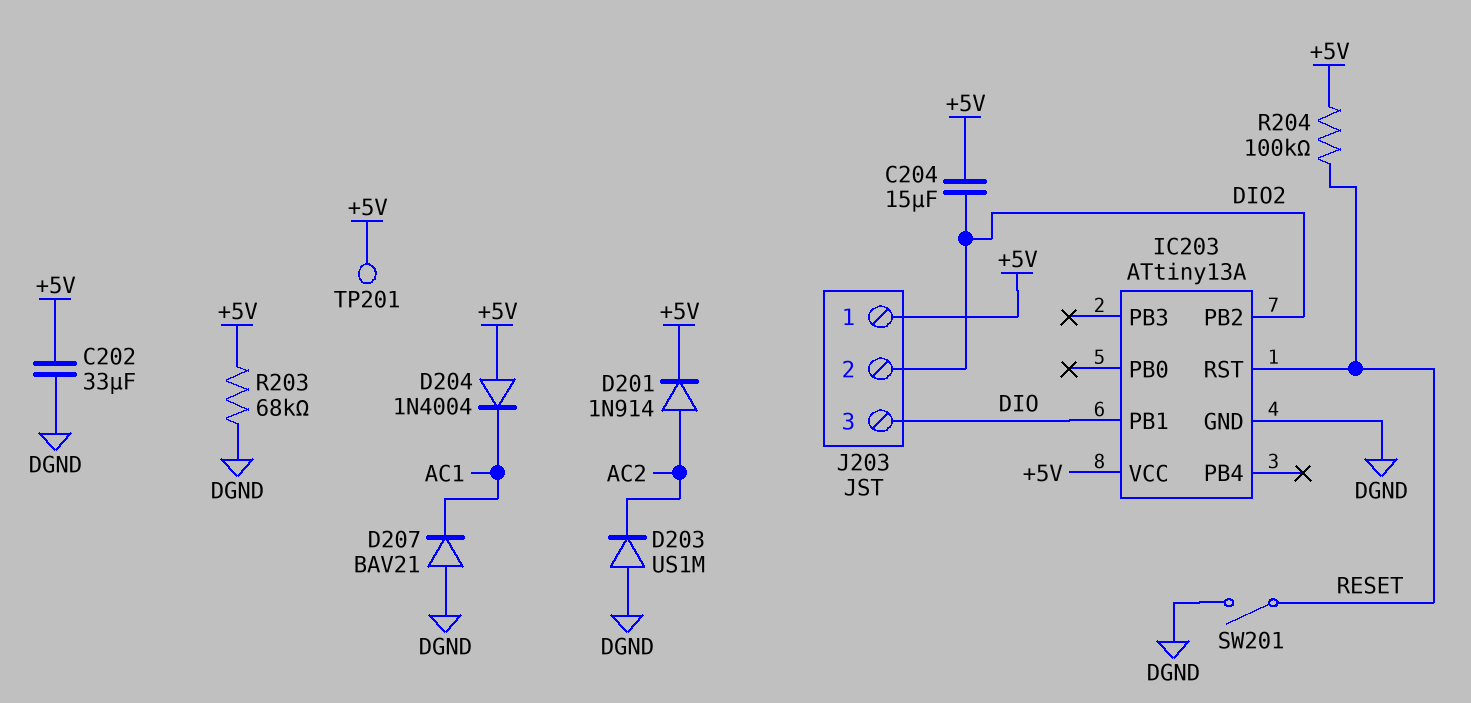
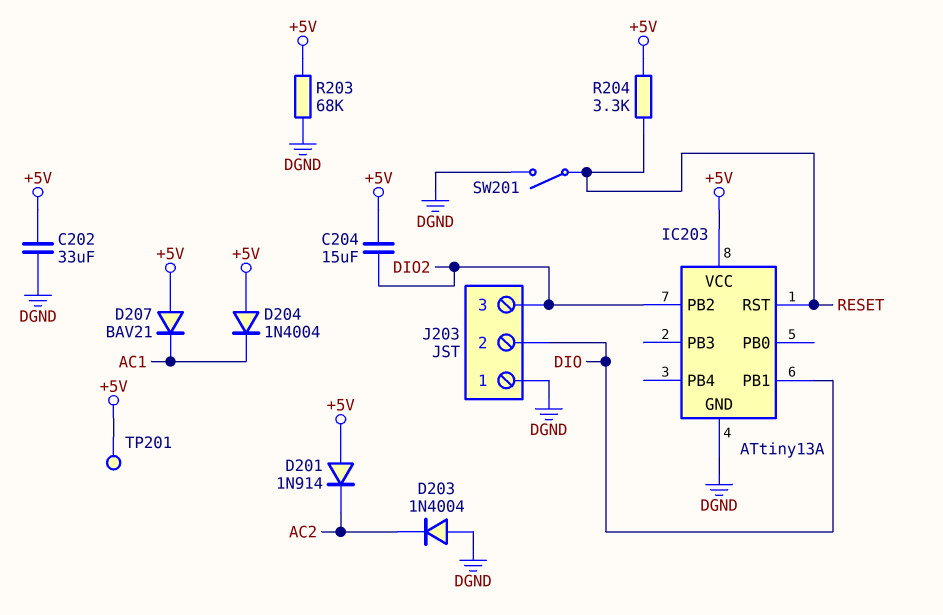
D201: diode 1N914 (A AC2, K +5V) -> diode 1N914 (A +5V, K AC2)
D203: diode US1M (A DGND, K AC2) -> diode 1N4004 (A DGND, K AC2)
D207: diode BAV21 (A DGND, K AC1) -> diode BAV21 (A +5V, K AC1)
J203 pin 1: +5V -> DGND
J203 pin 2: DIO2 -> DIO
J203 pin 3: DIO -> DIO2
R204: 100k (+5V, RESET) -> 3.3k (+5V, RESET)

